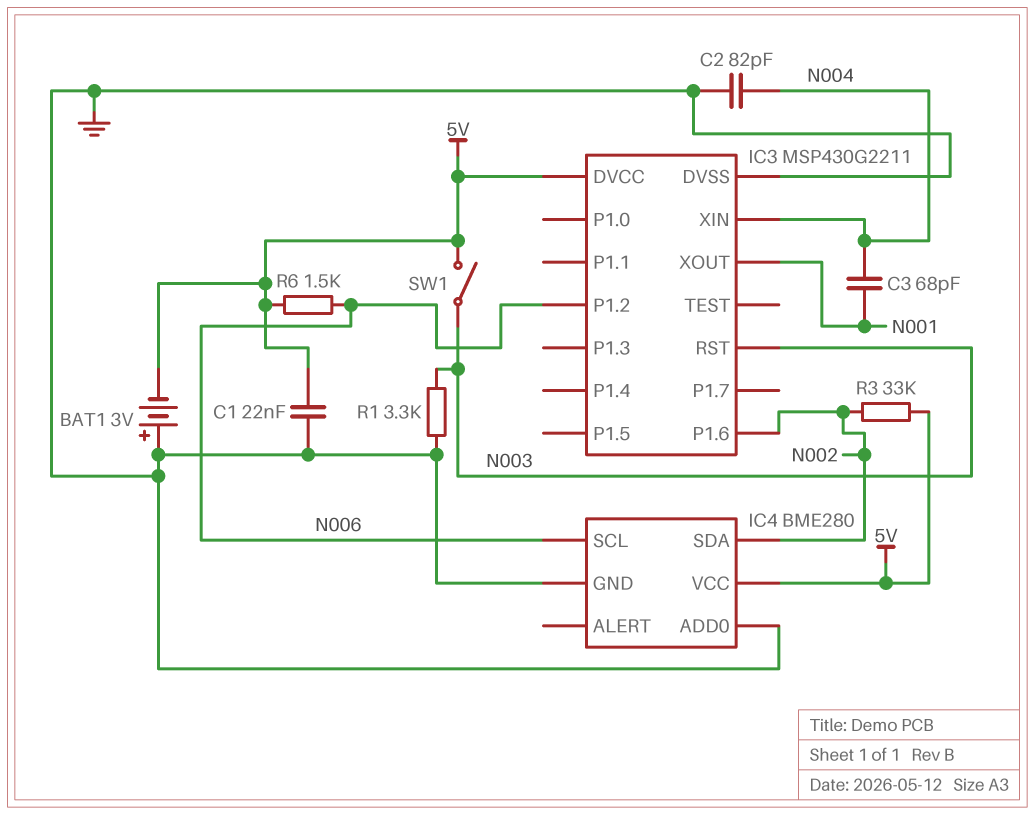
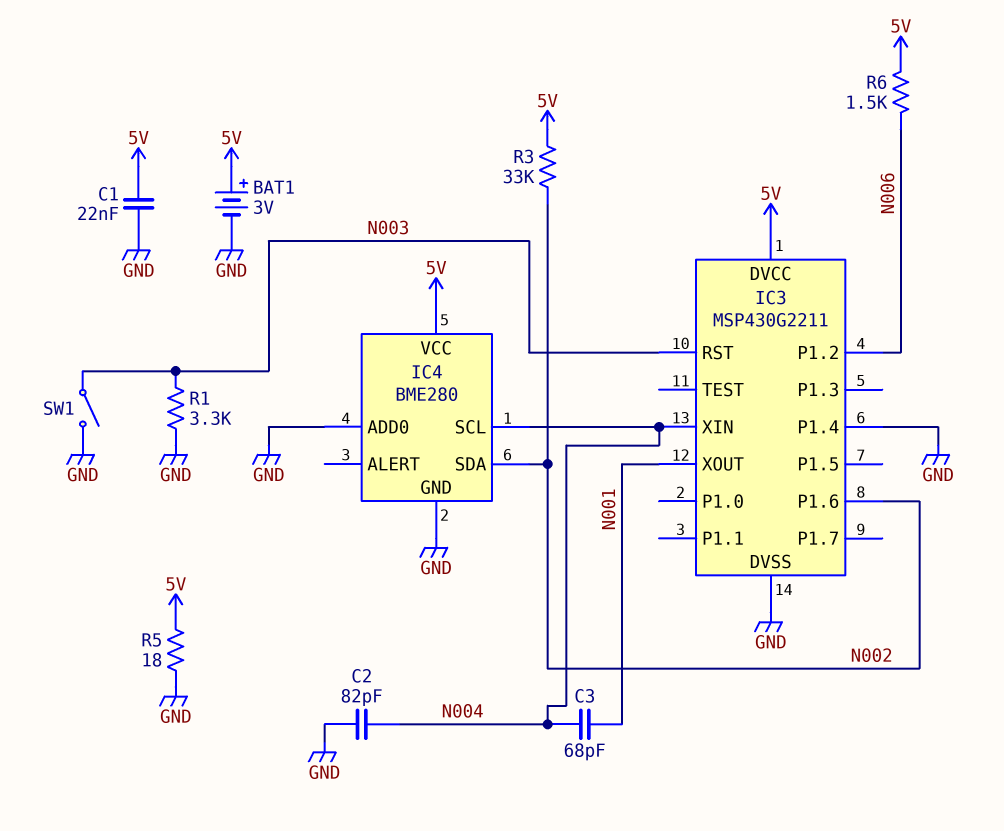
BAT1: 3V (plus GND, minus 5V) -> 3V (plus 5V, minus GND)
IC3 pin P1.4: none -> GND
IC4 pin SCL: N006 -> N004
R5: none -> 18 (5V, GND)
SW1: switch (5V, N003) -> switch (GND, N003)

